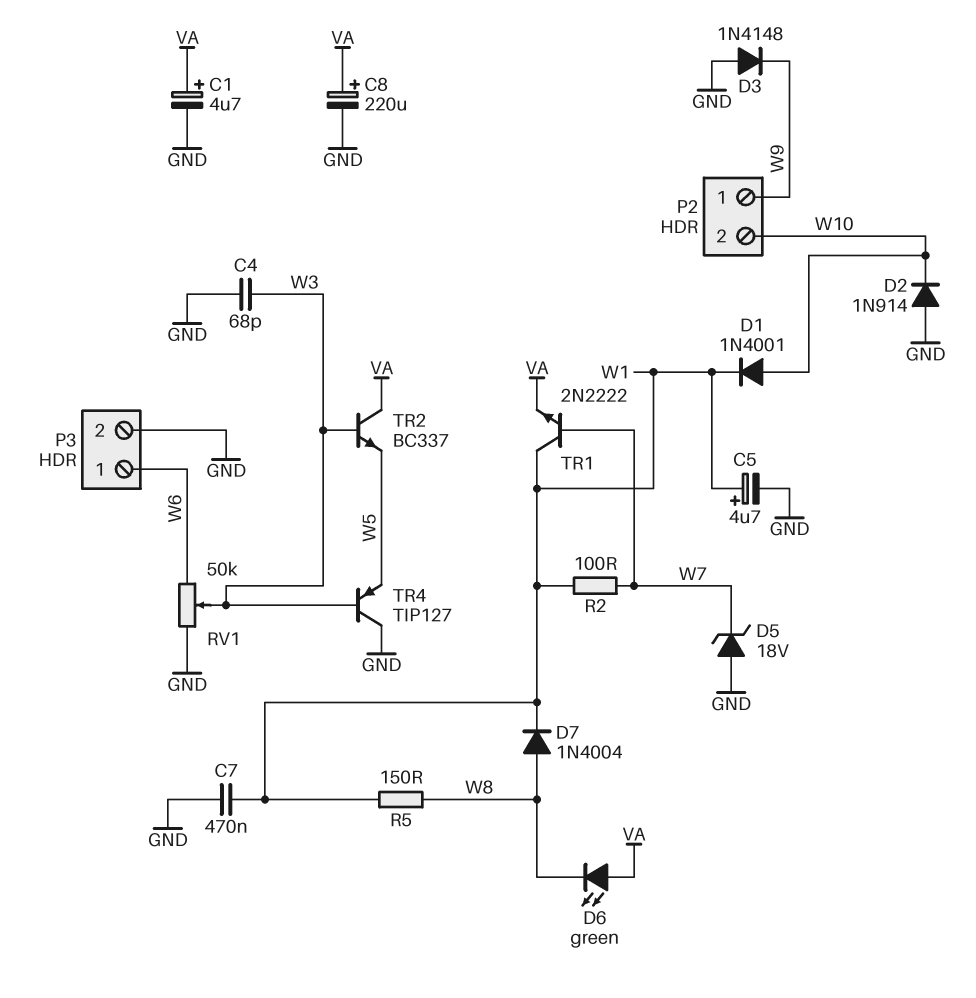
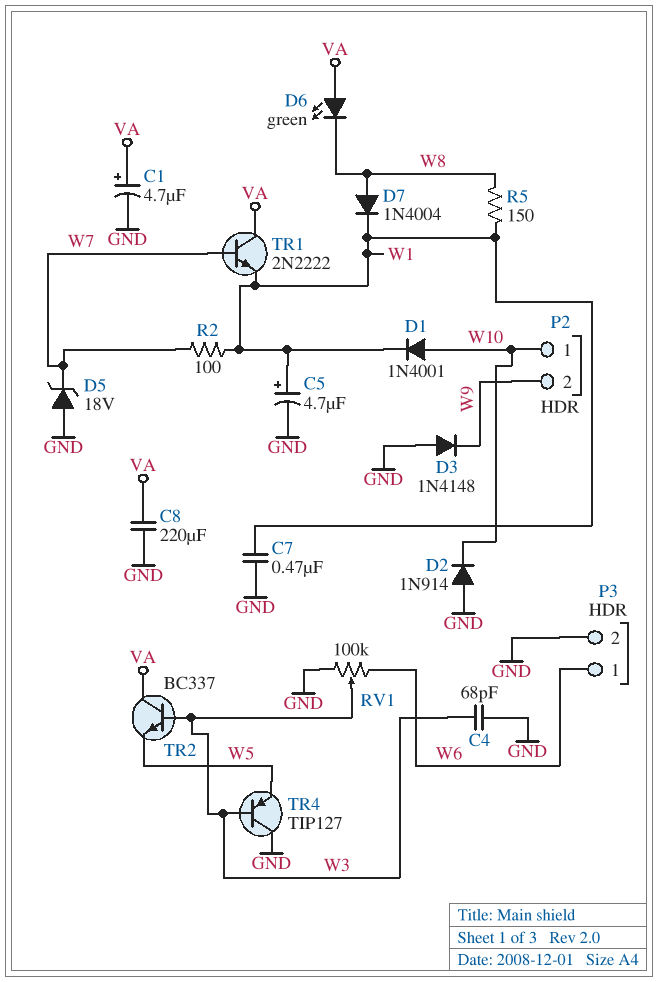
C8: 220uF (plus VA, minus GND) -> 220uF (GND, VA)
P2 pin 1: W9 -> W10
P2 pin 2: W10 -> W9
RV1: 50k (GND, W6, wiper W3) -> 100k (GND, W6, wiper W3)
TR1: NPN 2N2222 (B W7, C W1, E VA) -> NPN 2N2222 (B W7, C VA, E W1)

